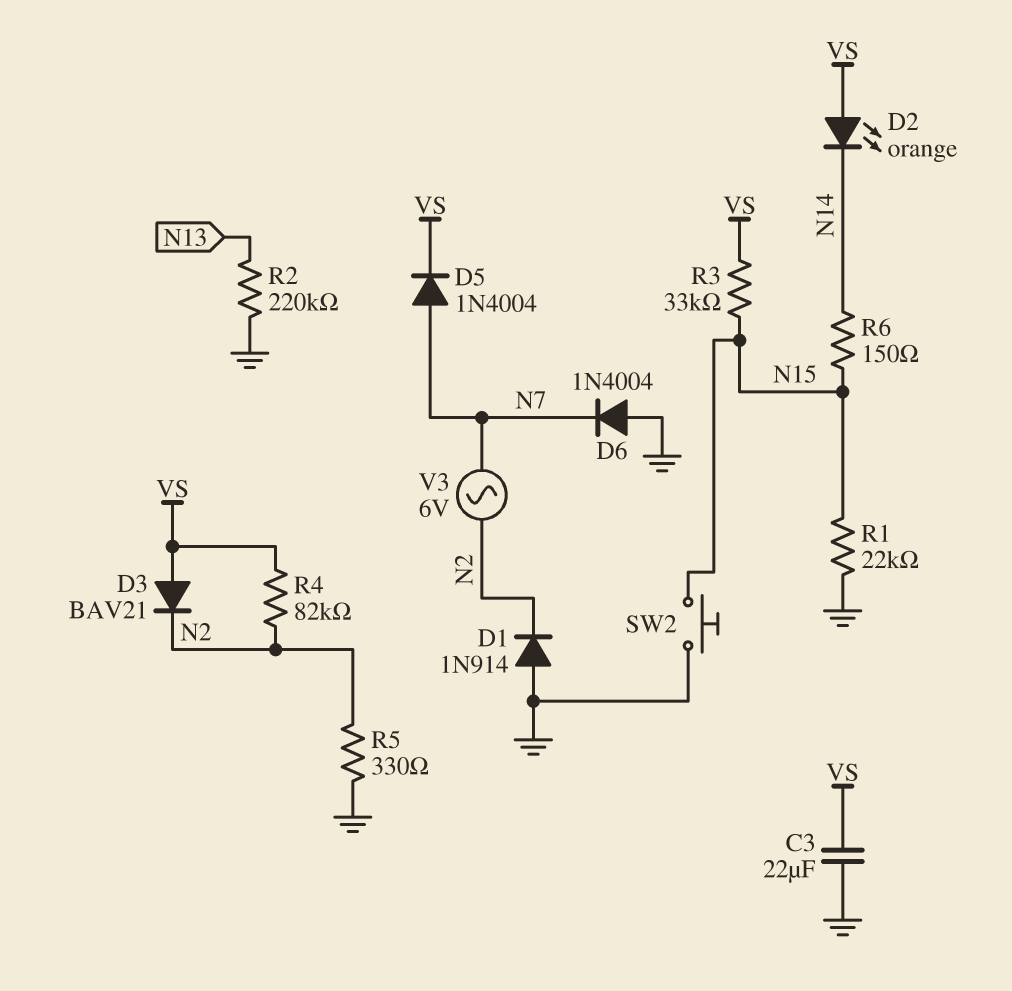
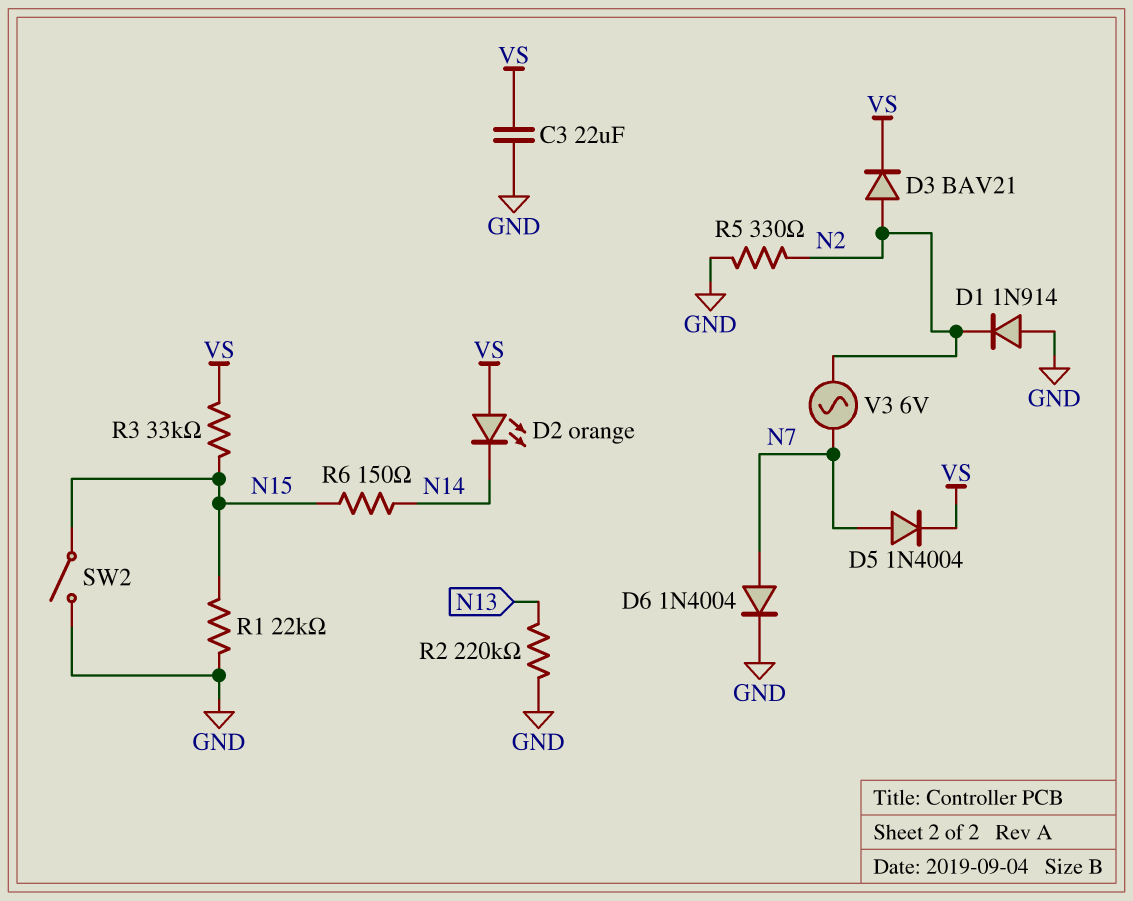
D3: diode BAV21 (A VS, K N2) -> diode BAV21 (A N2, K VS)
D6: diode 1N4004 (A GND, K N7) -> diode 1N4004 (A N7, K GND)
R4: 82k (N2, VS) -> none
SW2: button (GND, N15) -> switch (GND, N15)

